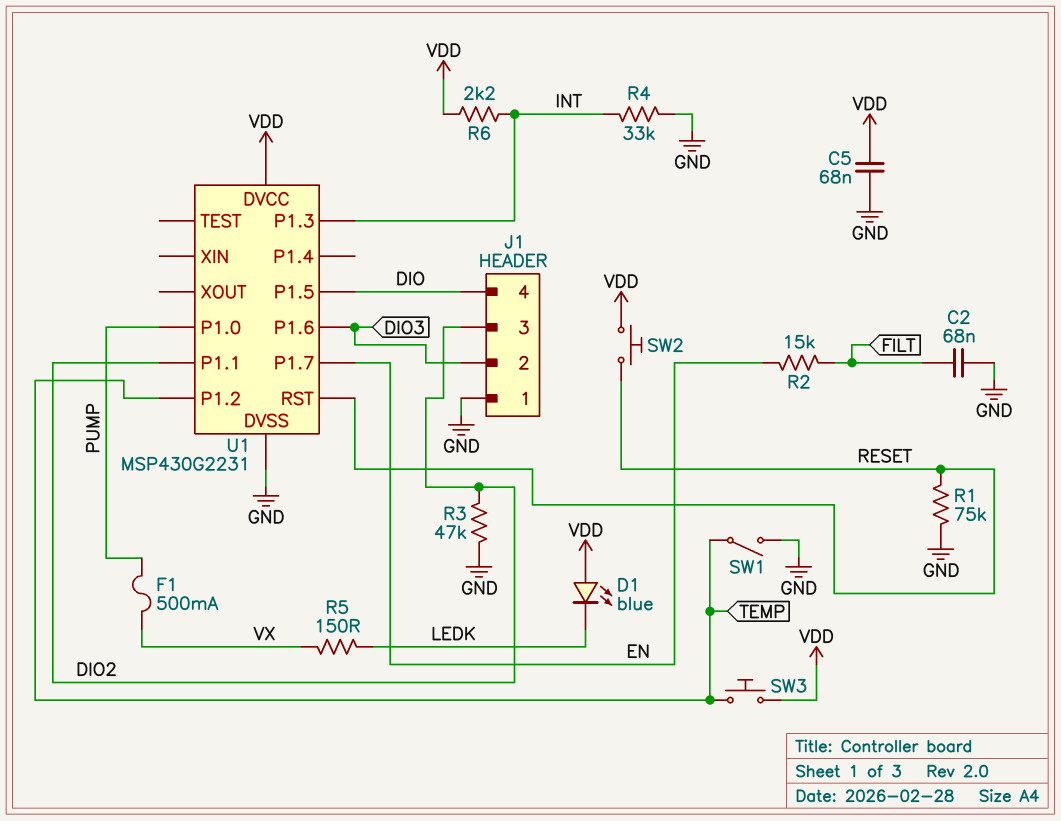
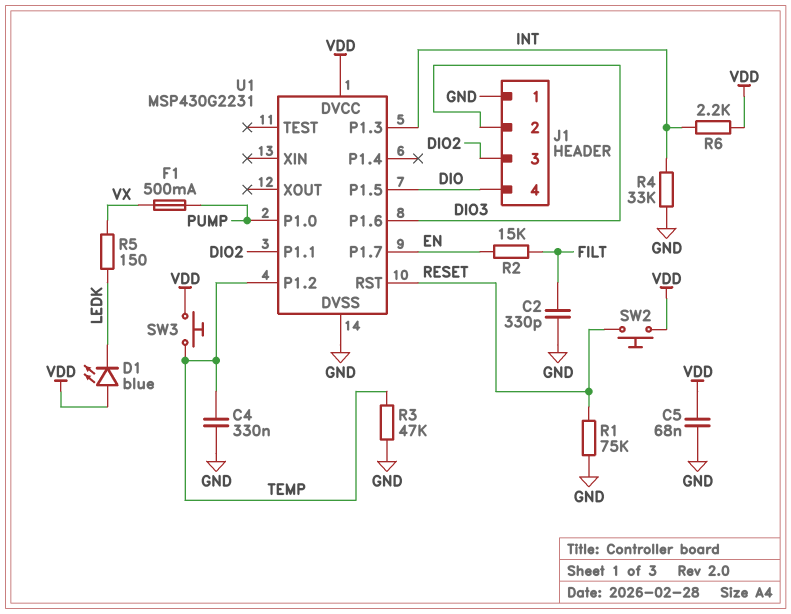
C2: 68nF (FILT, GND) -> 330pF (FILT, GND)
C4: none -> 330nF (GND, TEMP)
R3: 47k (DIO2, GND) -> 47k (GND, TEMP)
SW1: switch (GND, TEMP) -> none

